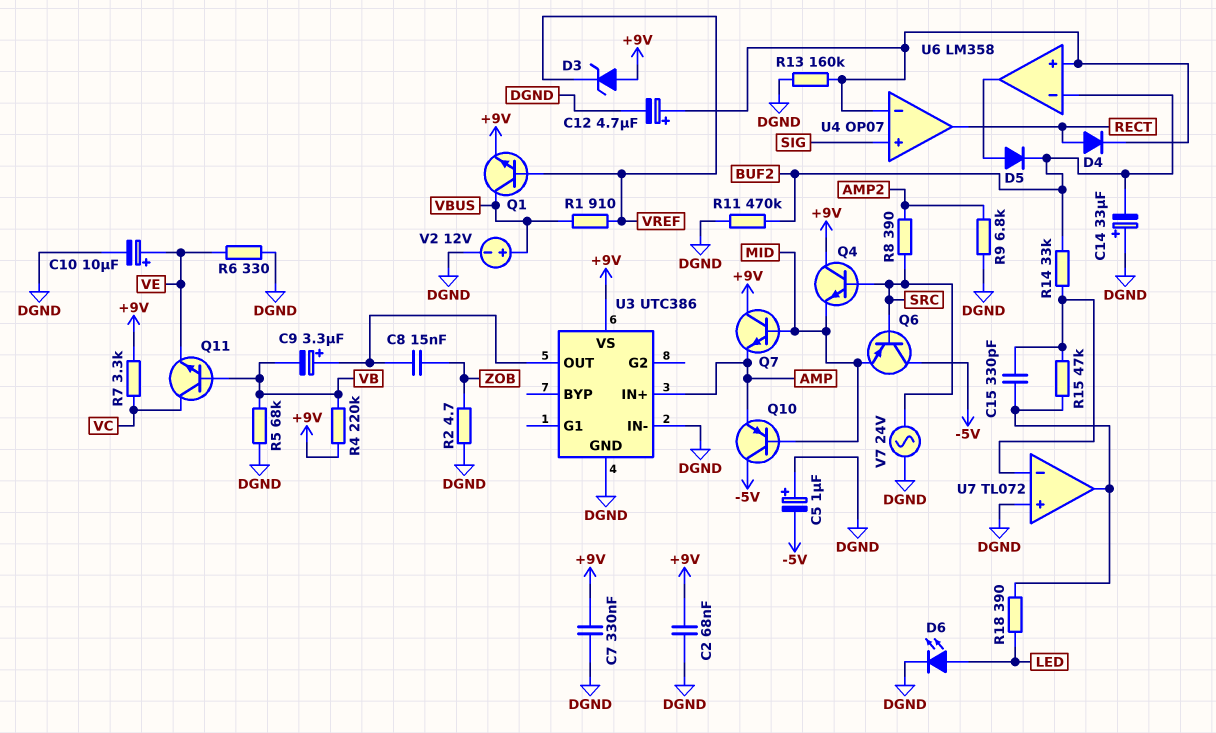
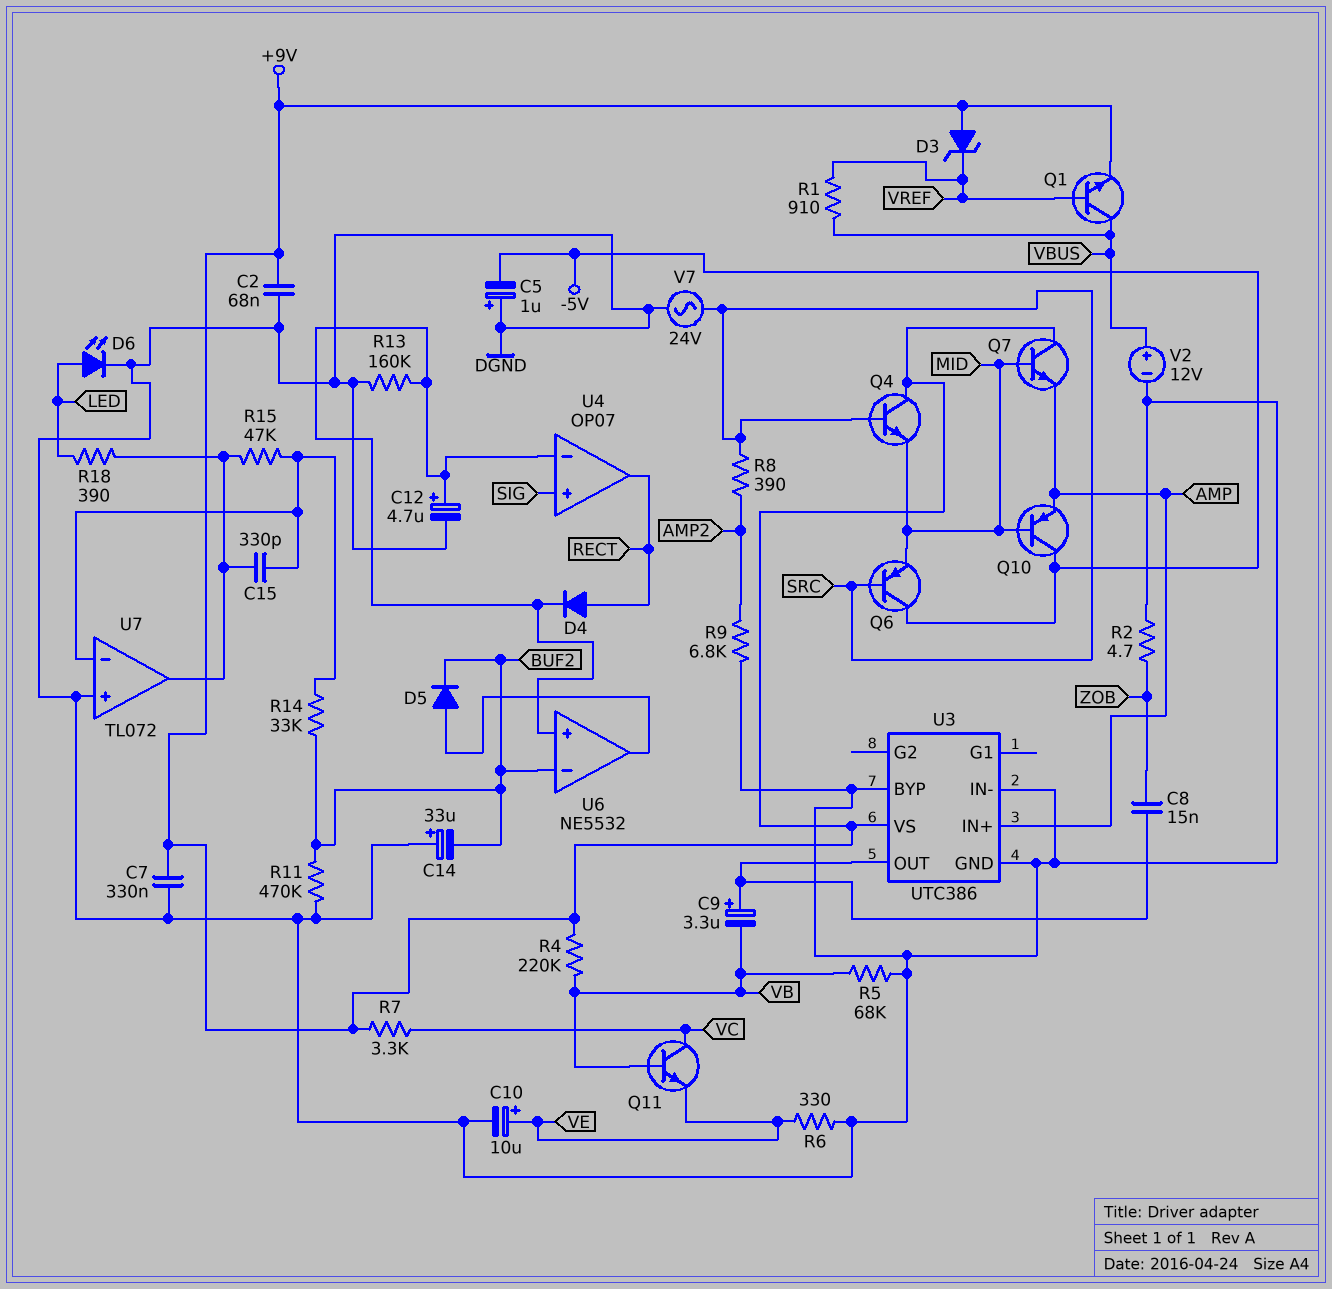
U3 pin BYP: none -> DGND
U6: LM358 -> NE5532

